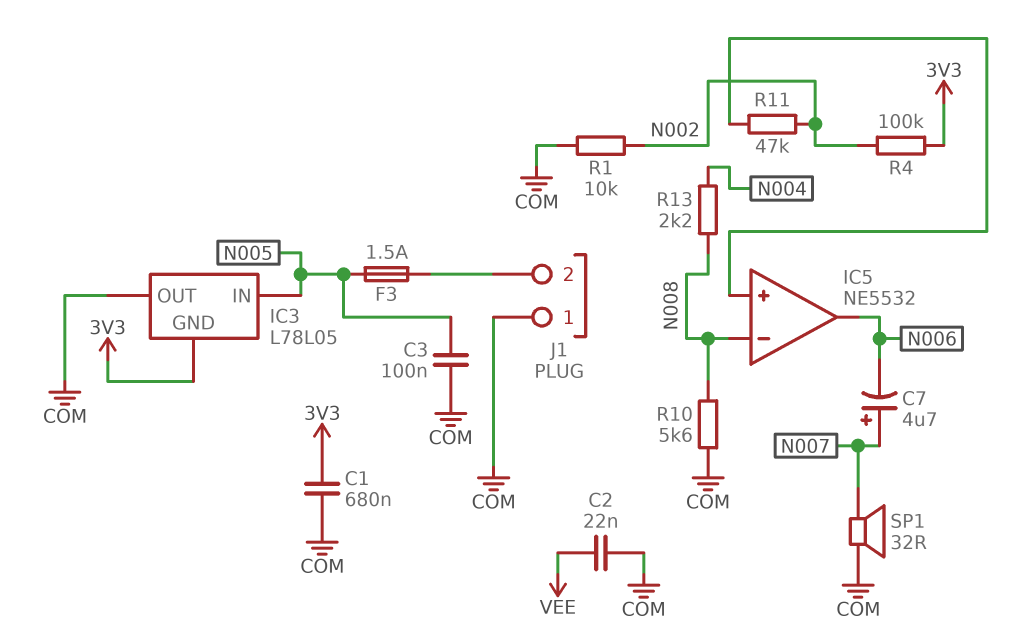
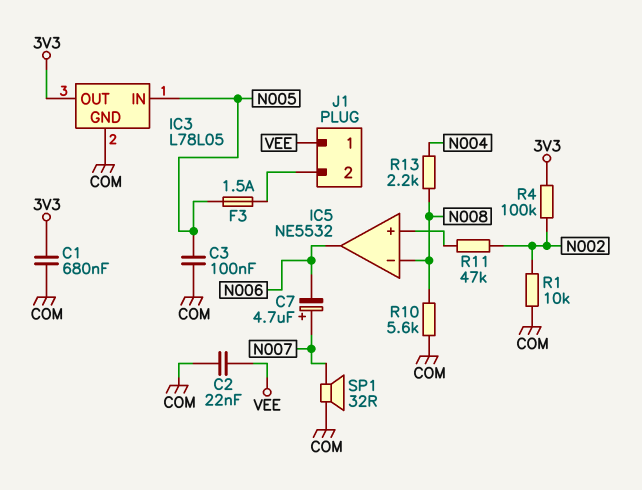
IC3 pin GND: 3V3 -> COM
IC3 pin OUT: COM -> 3V3
J1 pin 1: COM -> VEE

